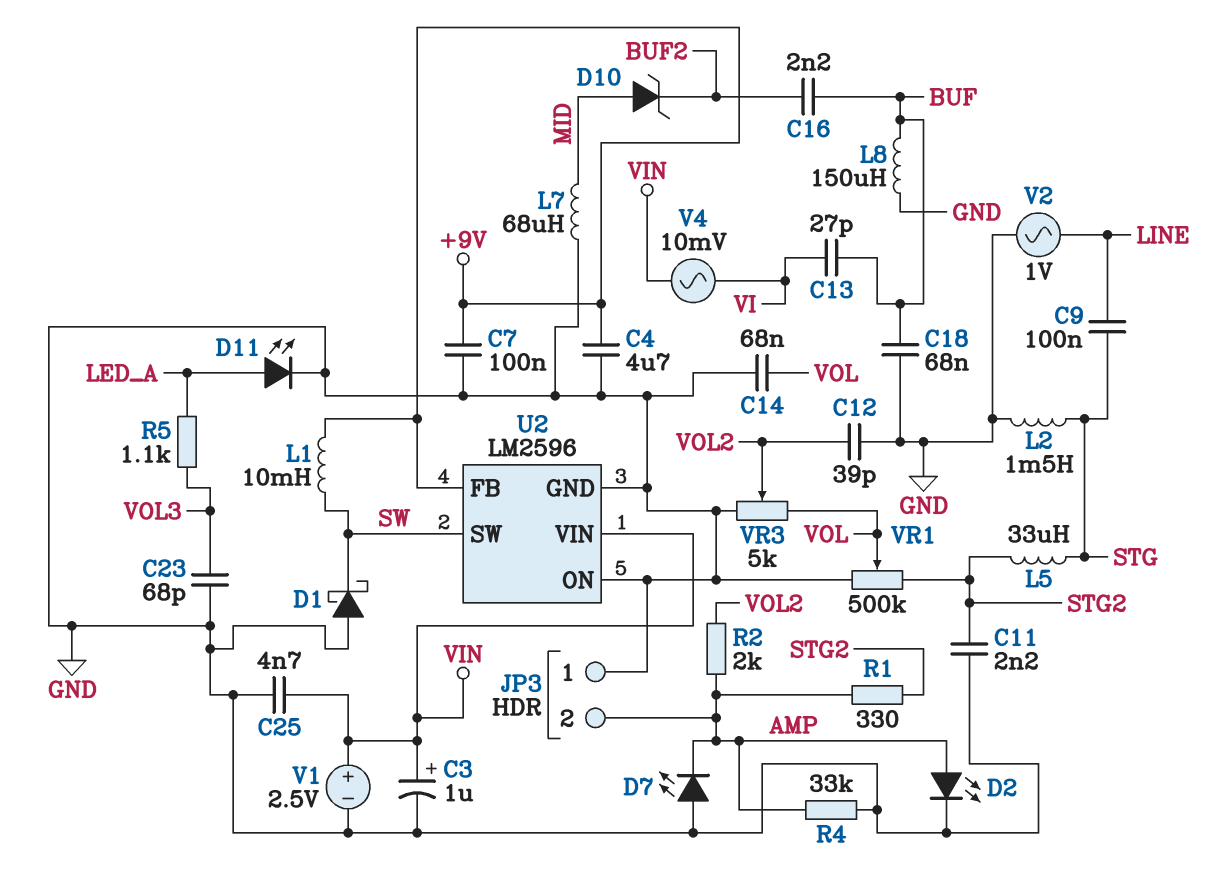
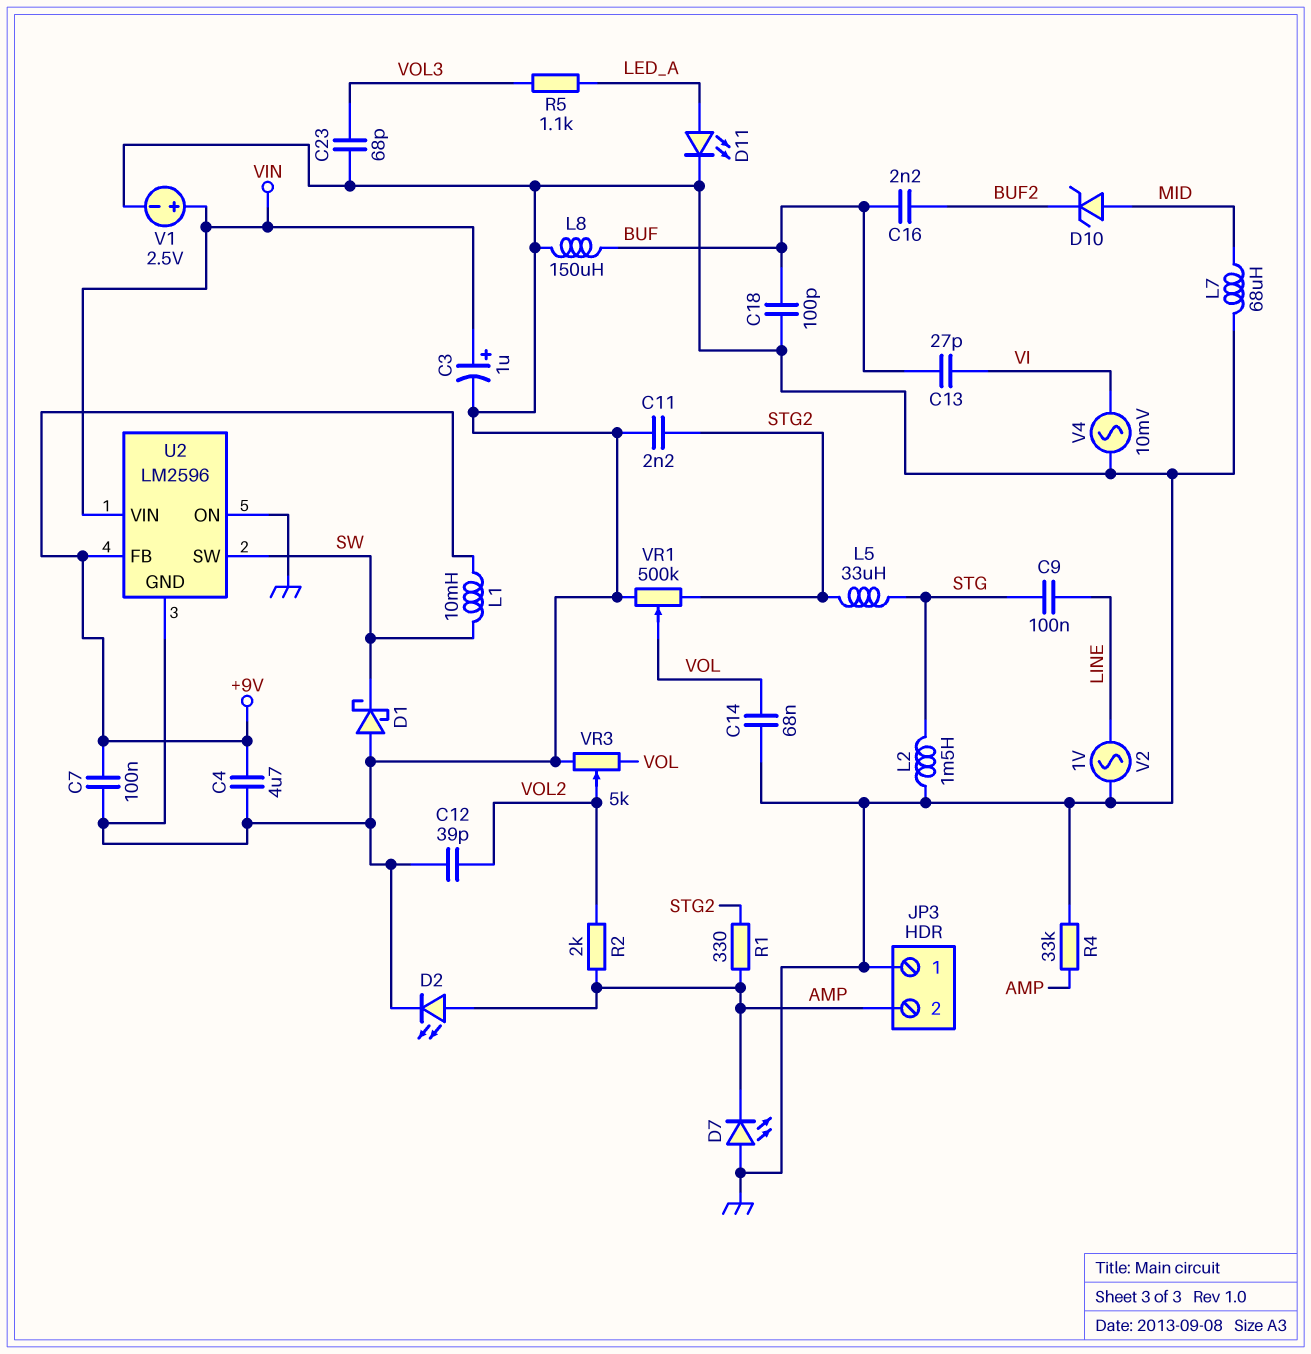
C18: 68nF (BUF, GND) -> 100pF (BUF, GND)
C25: 4.7nF (GND, VIN) -> none
V4: AC 10mV (VI, VIN) -> AC 10mV (GND, VI)

